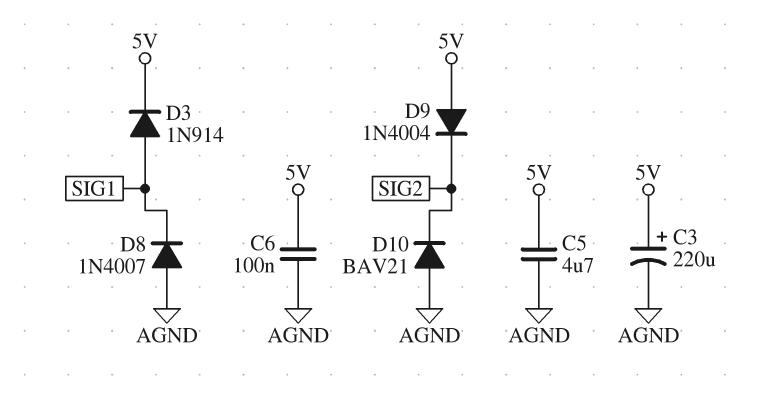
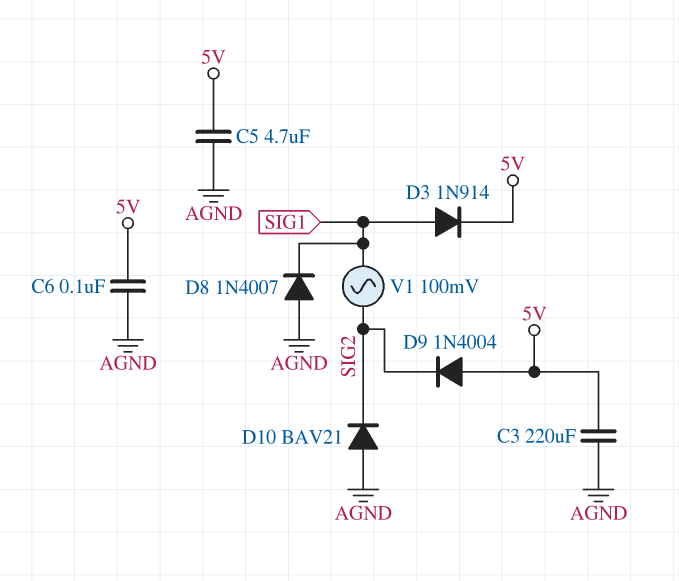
C3: 220uF (plus 5V, minus AGND) -> 220uF (5V, AGND)
V1: none -> AC 100mV (SIG1, SIG2)

